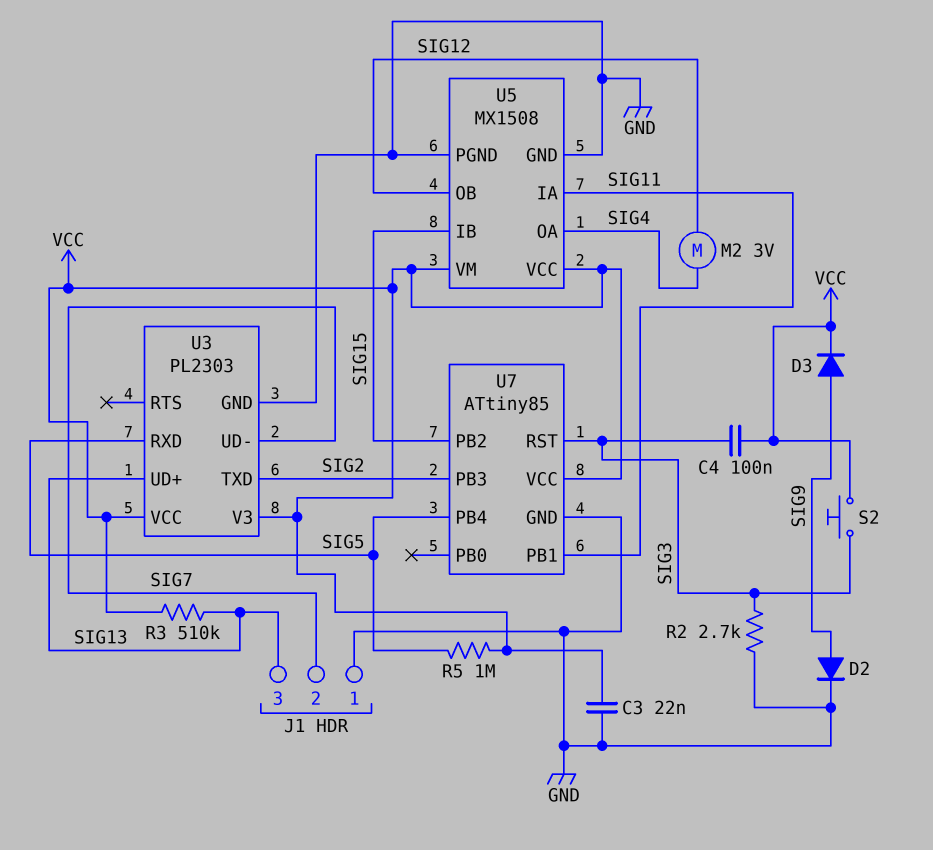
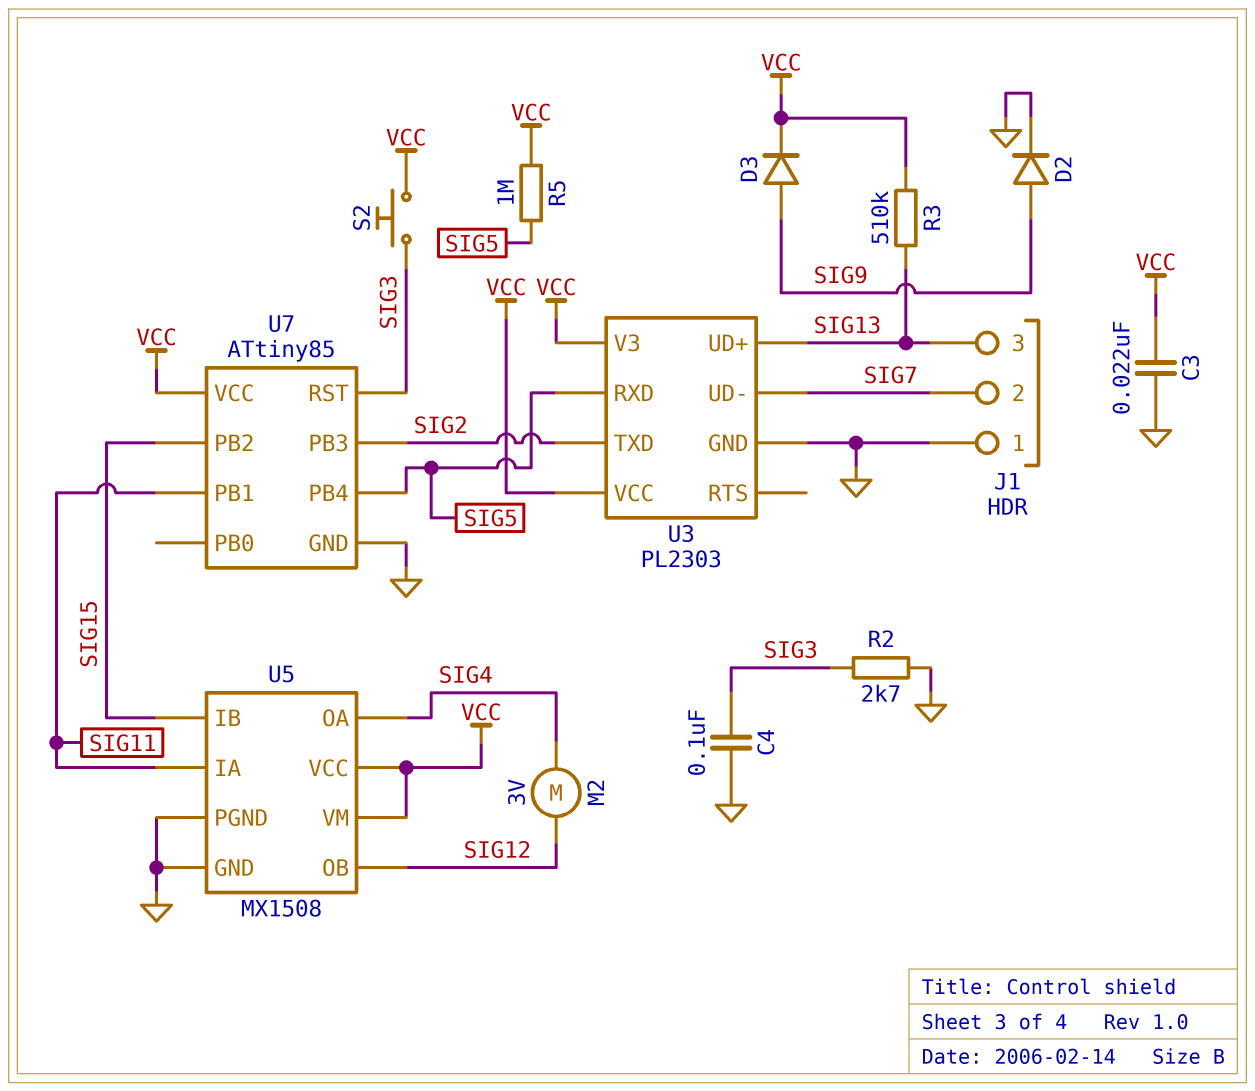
C4: 100nF (SIG3, VCC) -> 100nF (GND, SIG3)

